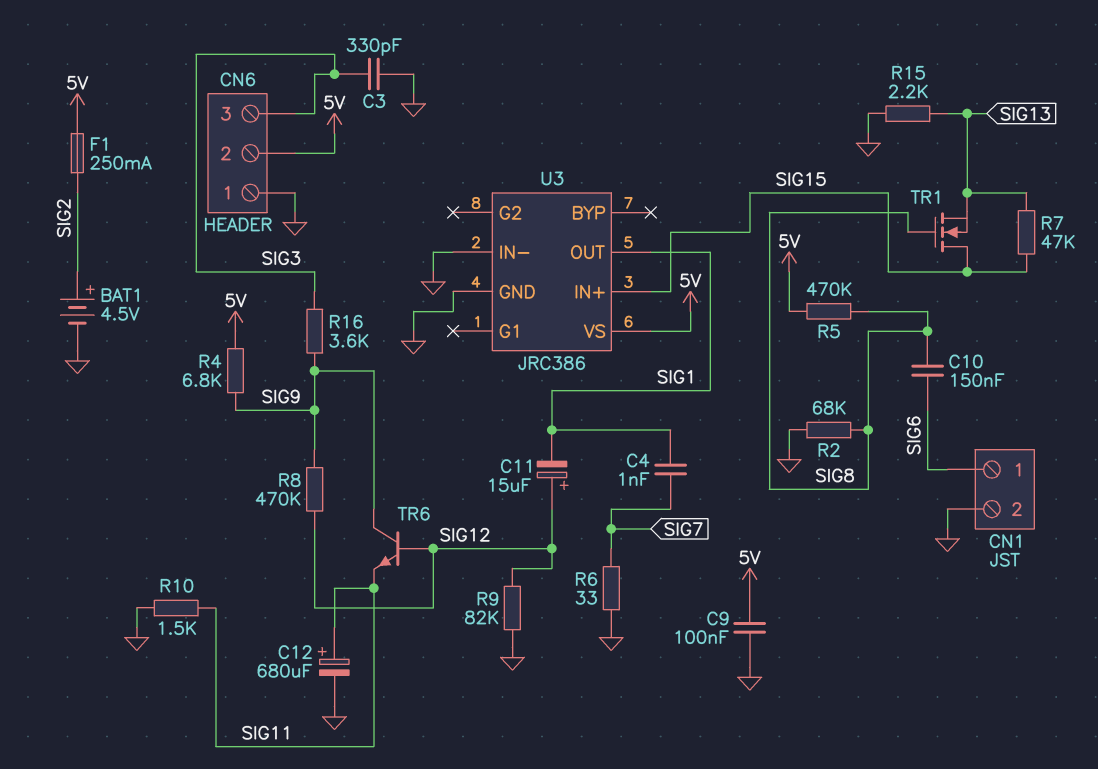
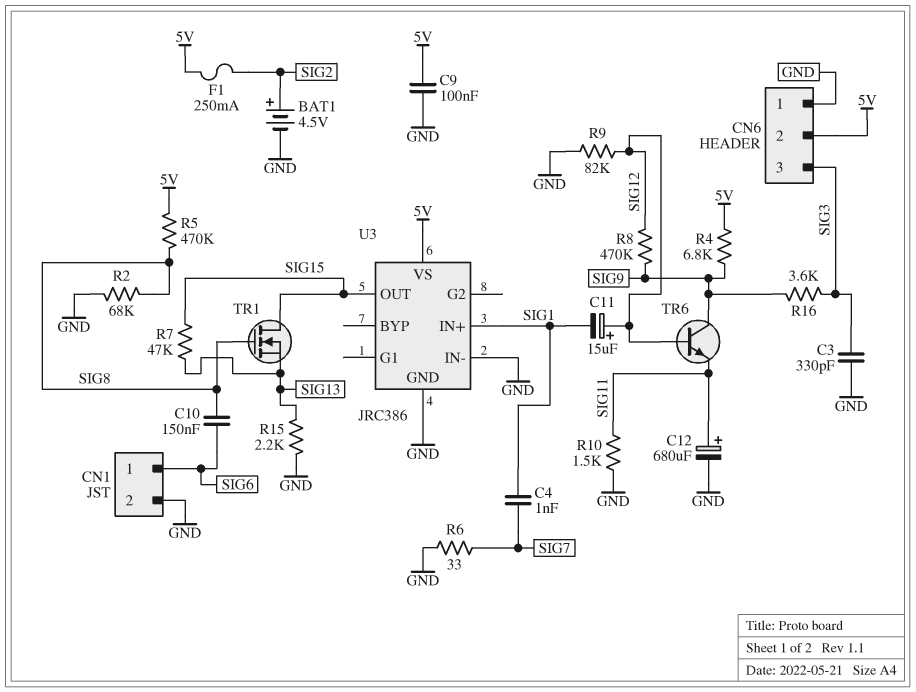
U3 pin IN+: SIG15 -> SIG1
U3 pin OUT: SIG1 -> SIG15

